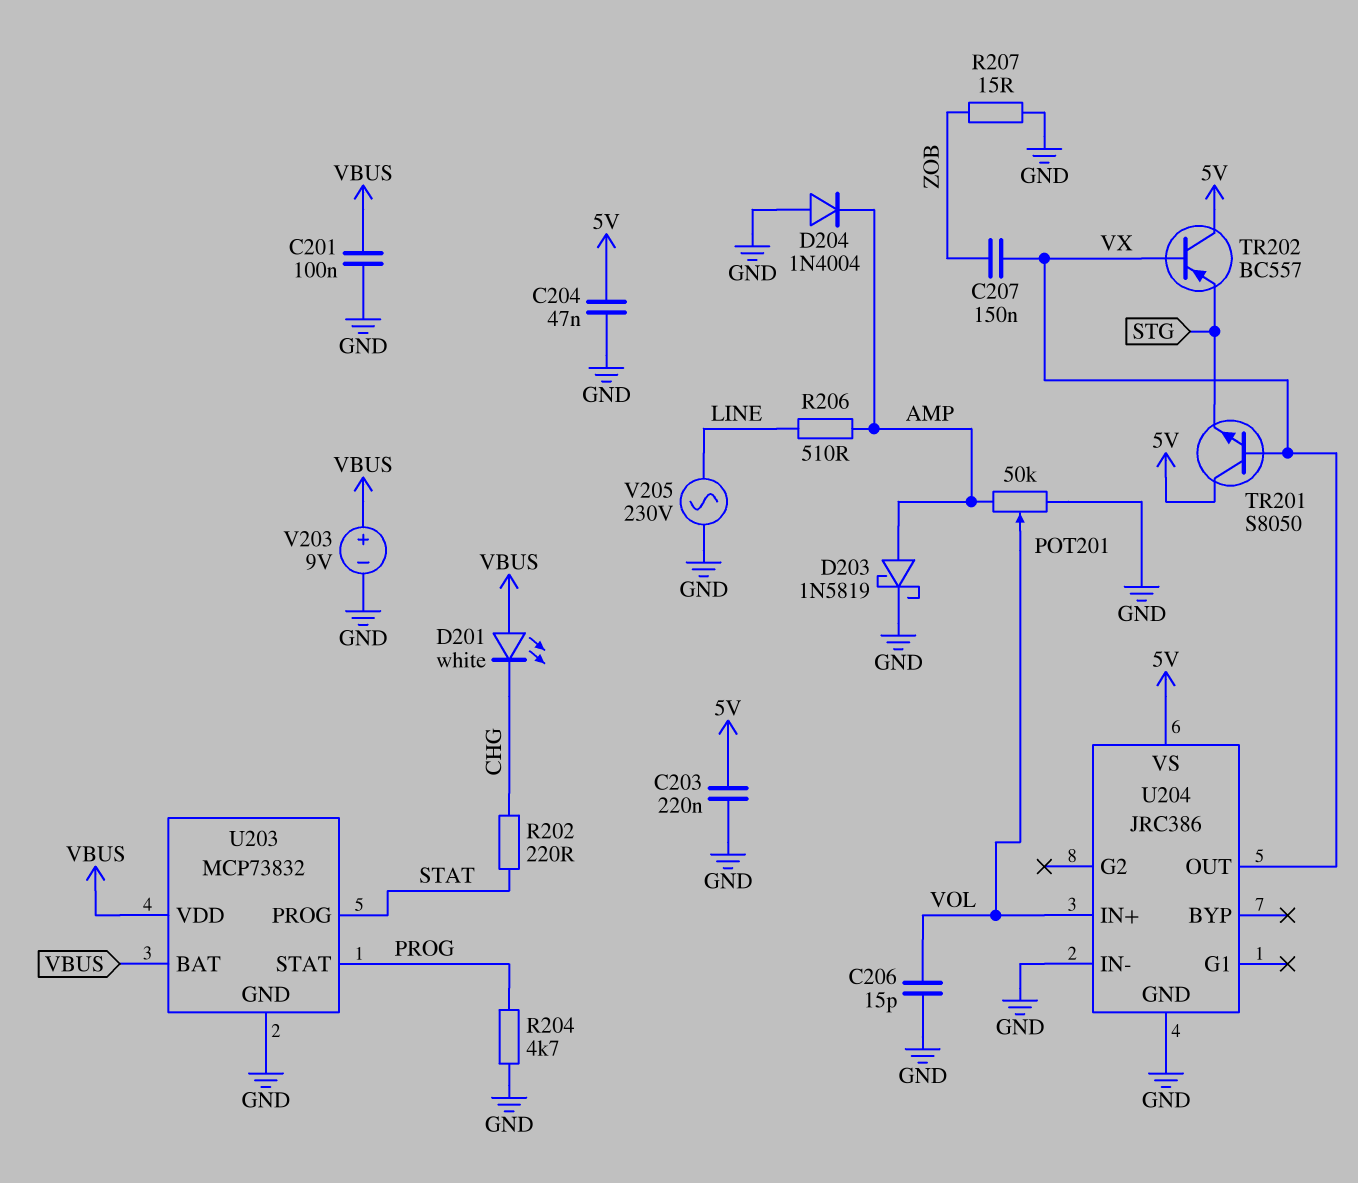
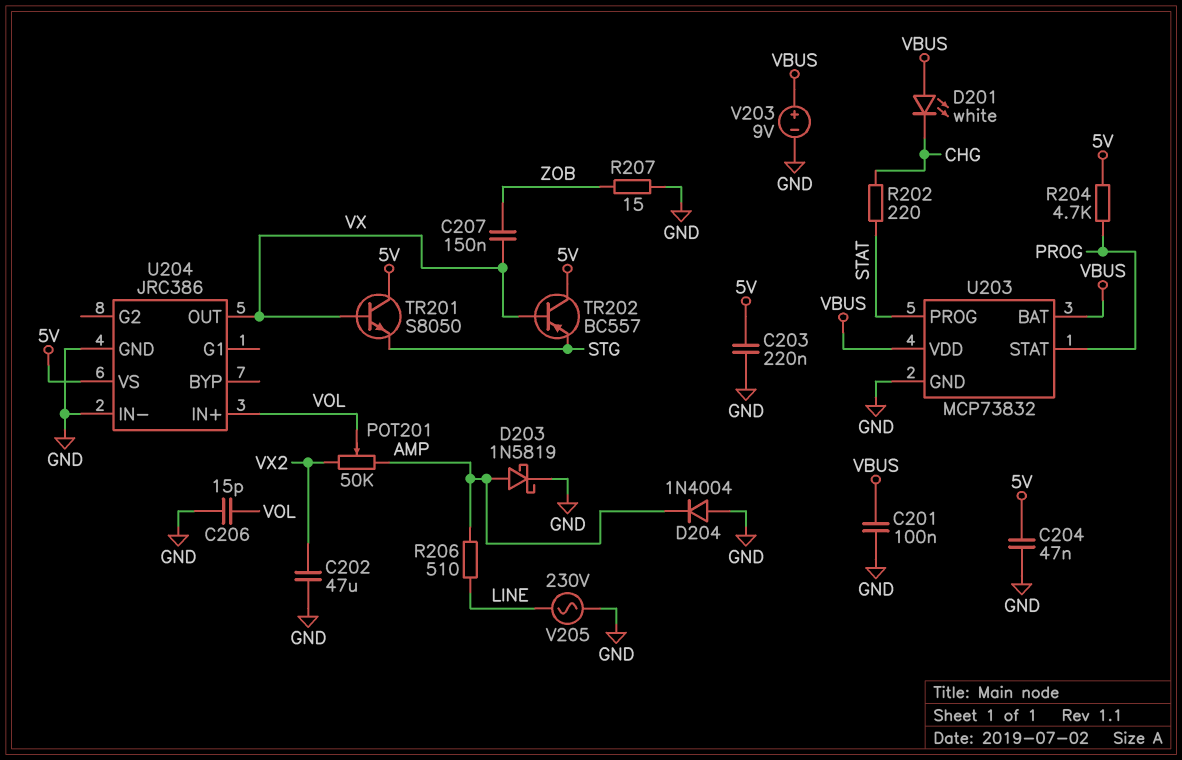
C202: none -> 47uF (GND, VX2)
POT201: 50k (AMP, GND, wiper VOL) -> 50k (AMP, VX2, wiper VOL)
R204: 4.7k (GND, PROG) -> 4.7k (5V, PROG)

